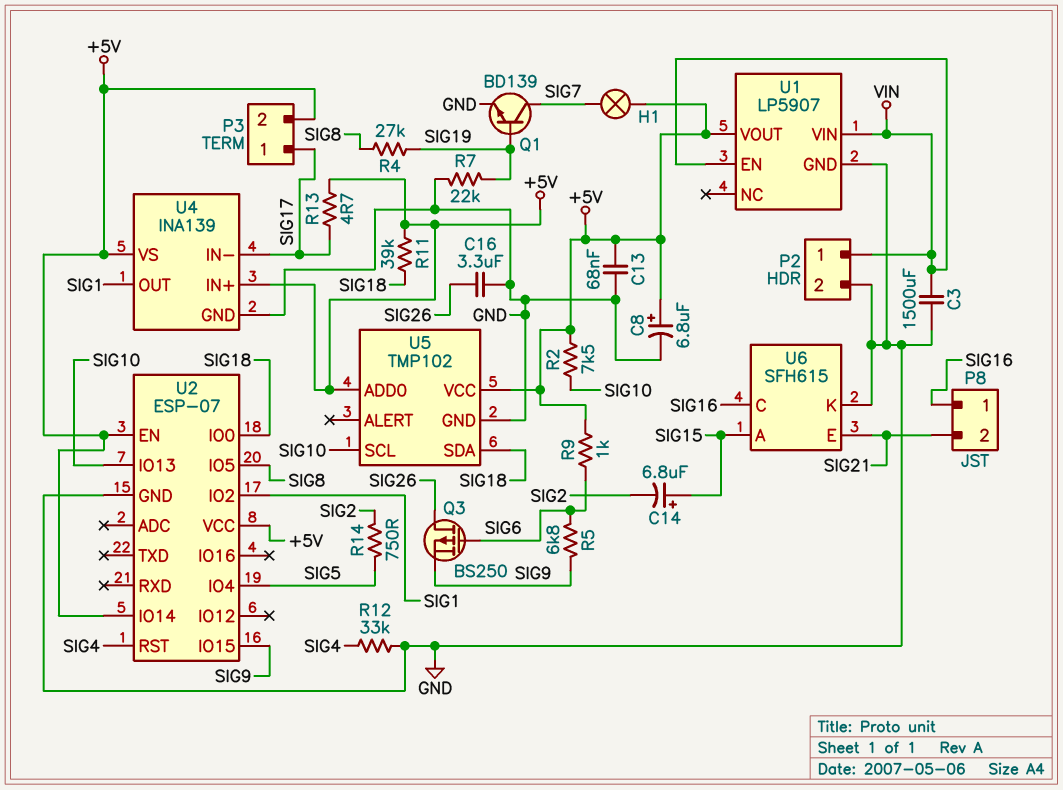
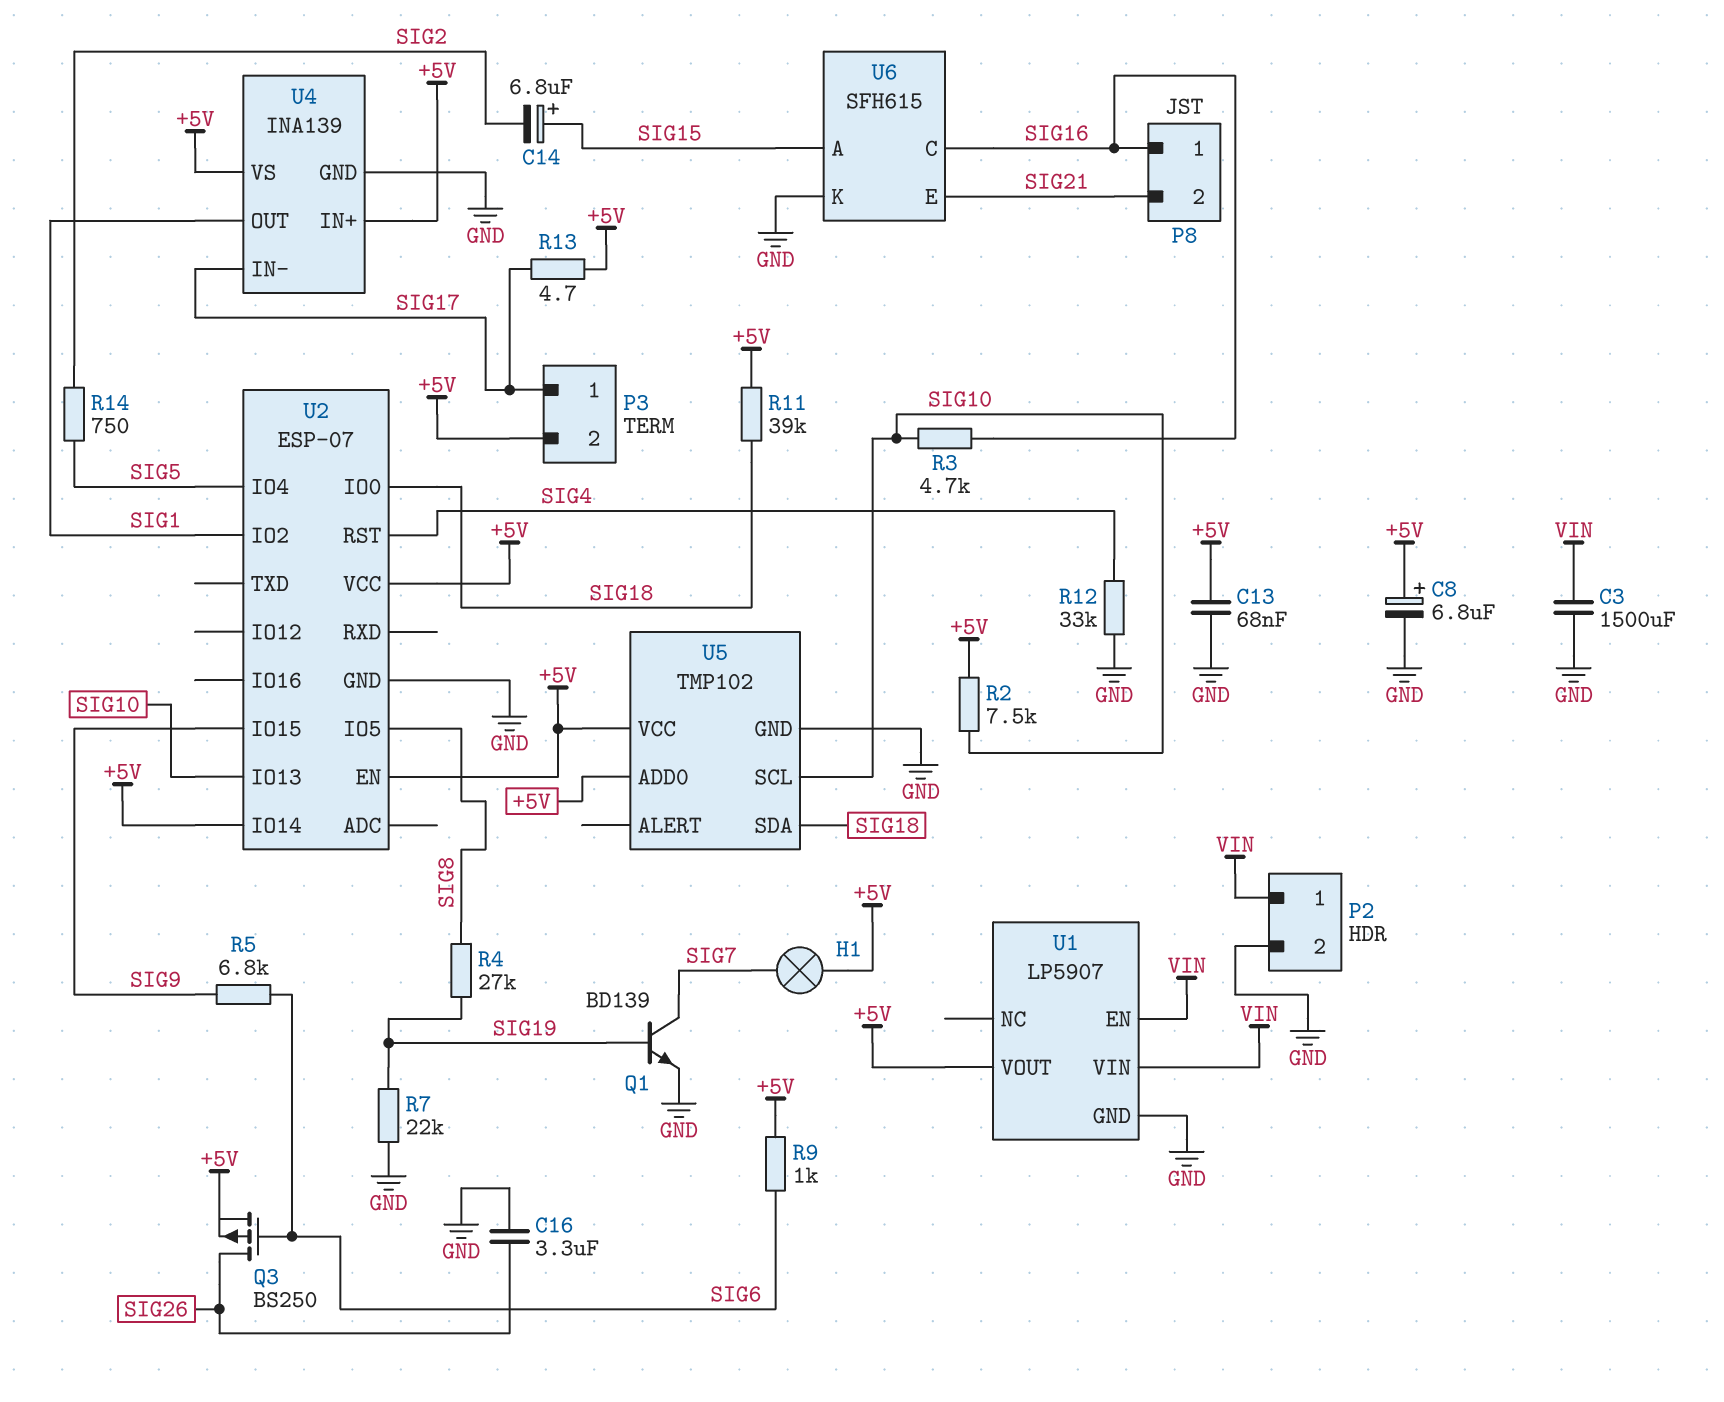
Q3: PMOS BS250 (G SIG6, D SIG26, S SIG9) -> PMOS BS250 (G SIG6, D SIG26, S +5V)
R3: none -> 4.7k (SIG10, SIG16)

